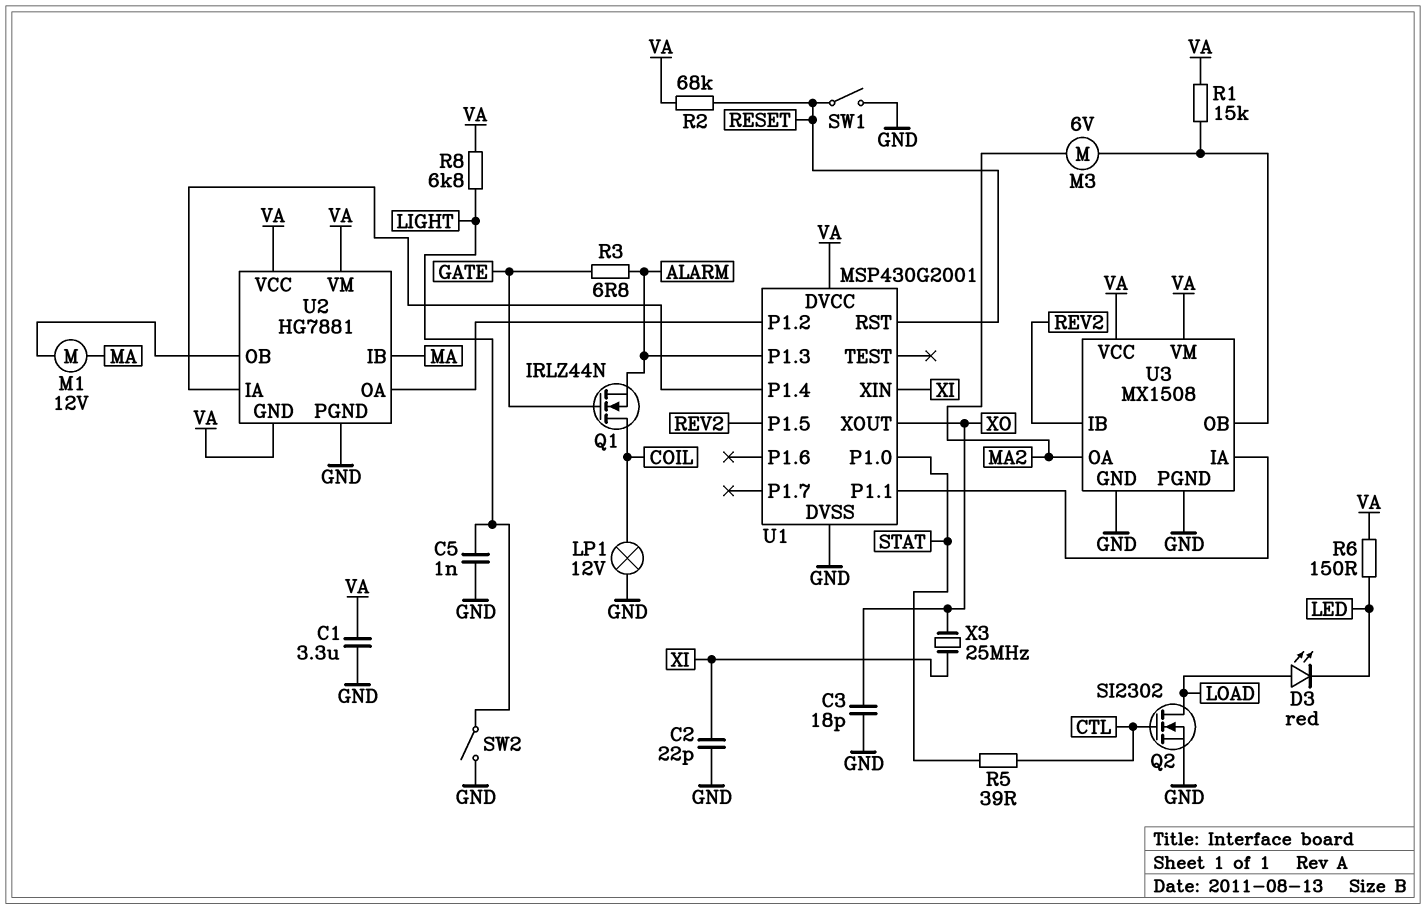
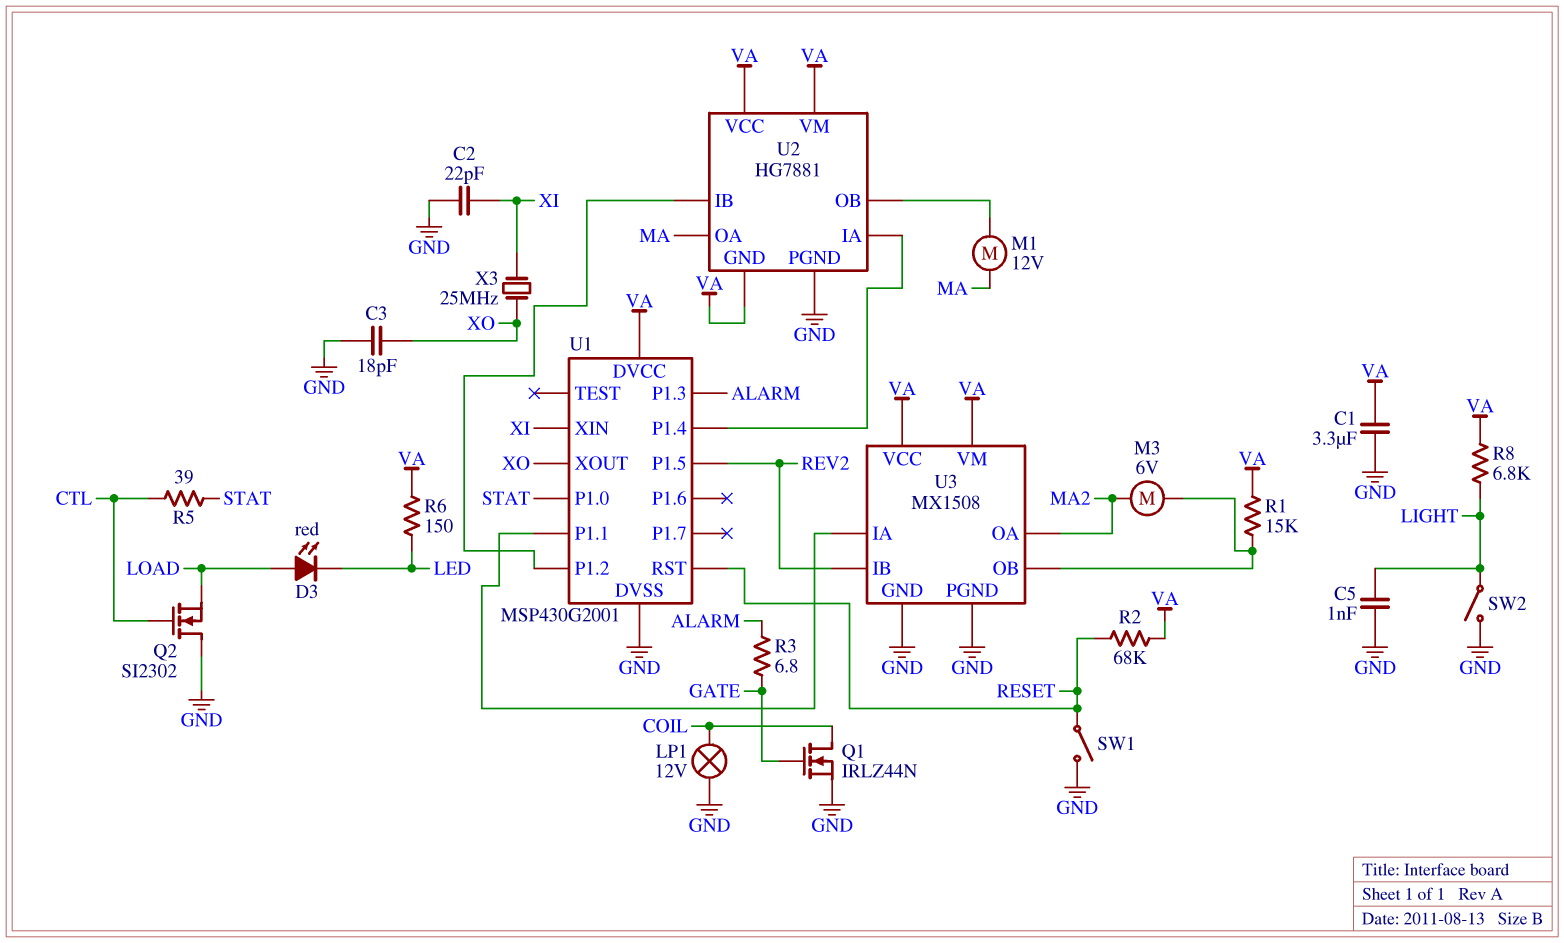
Q1: NMOS IRLZ44N (G GATE, D COIL, S ALARM) -> NMOS IRLZ44N (G GATE, D COIL, S GND)
Q2: NMOS SI2302 (G CTL, D LOAD, S GND) -> NMOS SI2302 (G CTL, D GND, S LOAD)
U2 pin IB: MA -> U1/P1.2
U2 pin OA: U1/P1.2 -> MA

